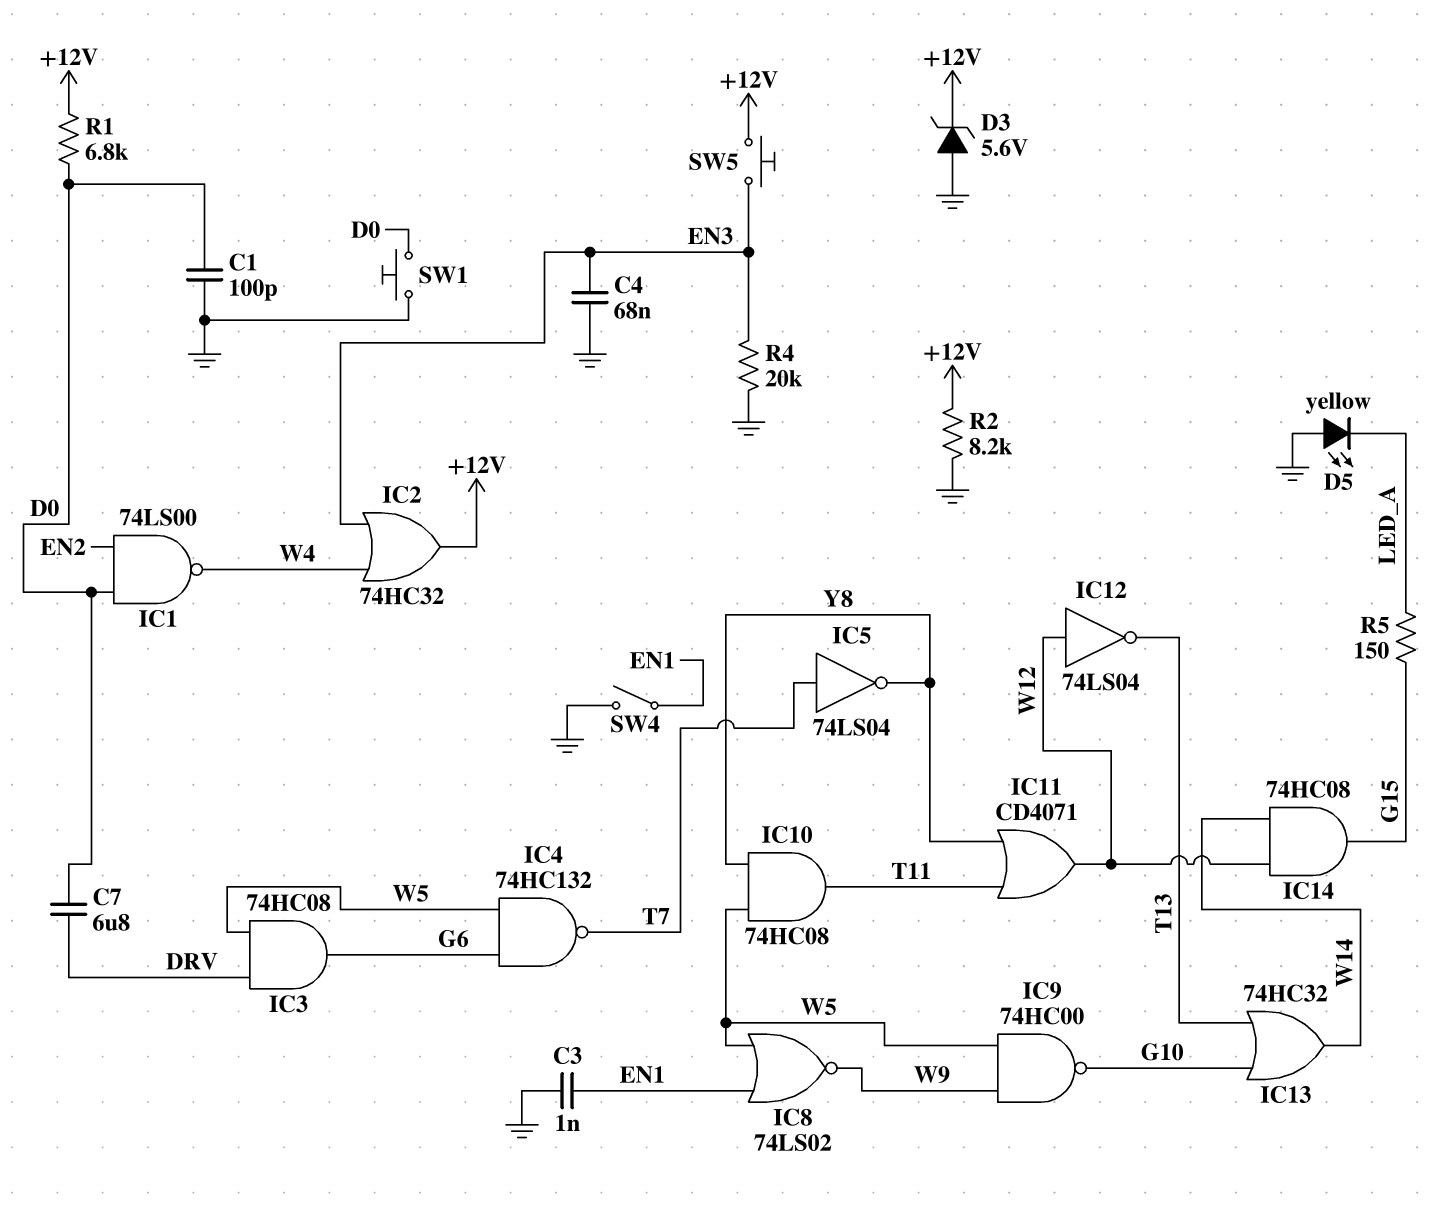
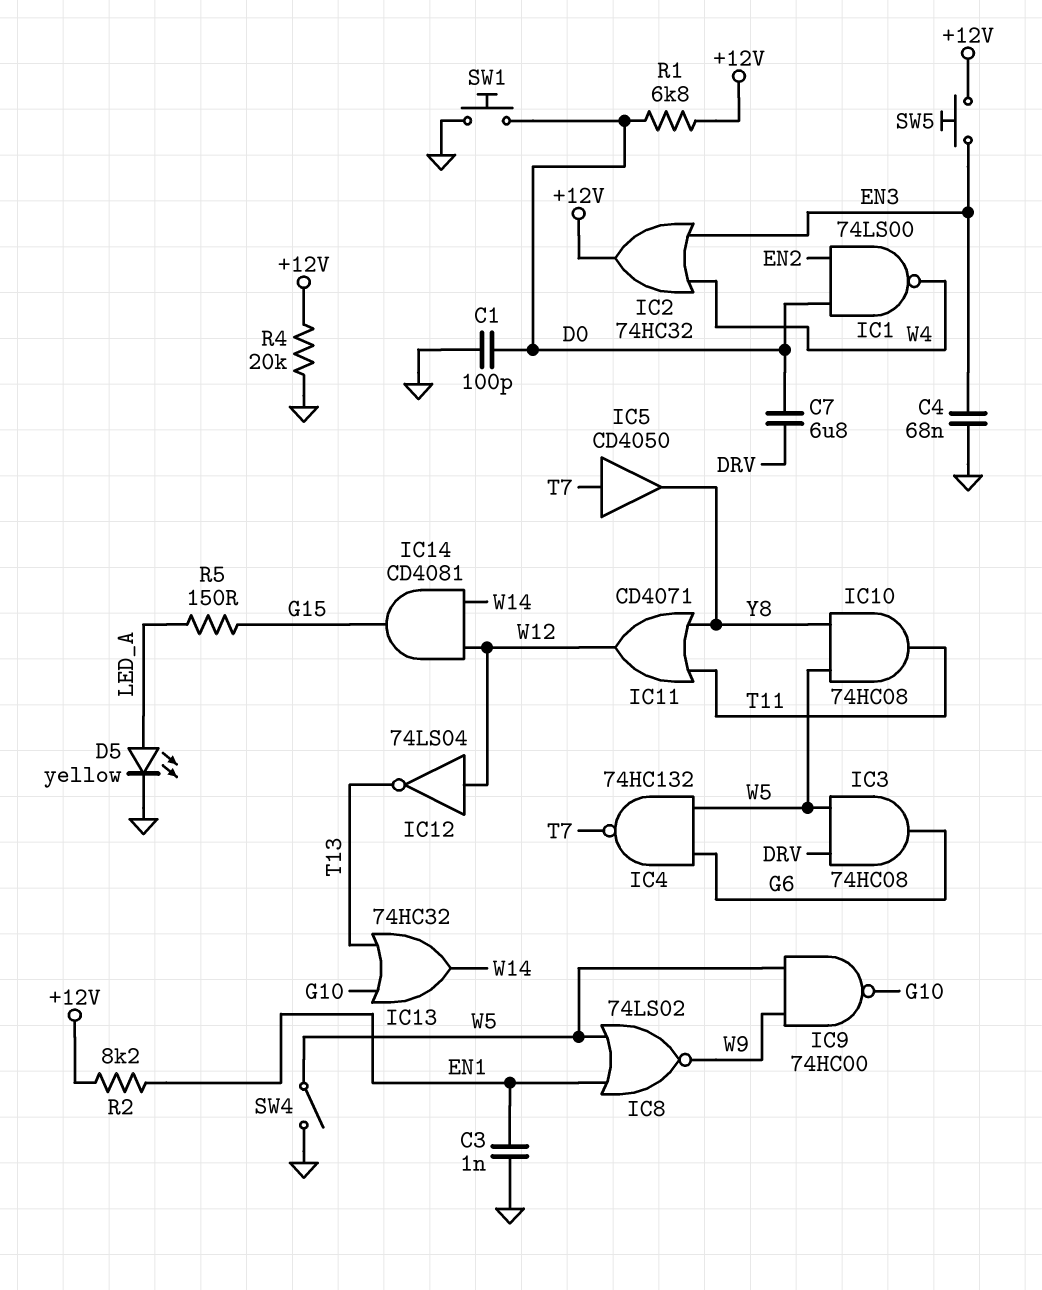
D3: zener 5.6V (A GND, K +12V) -> none
D5: LED yellow (A GND, K LED_A) -> LED yellow (A LED_A, K GND)
IC5: NOT 74LS04 (in T7, out Y8) -> buffer CD4050 (in T7, out Y8)
IC14: AND 74HC08 (in W12, in W14, out G15) -> AND CD4081 (in W12, in W14, out G15)
R2: 8.2k (+12V, GND) -> 8.2k (+12V, EN1)
R4: 20k (EN3, GND) -> 20k (+12V, GND)
SW4: switch (EN1, GND) -> switch (GND, W5)

